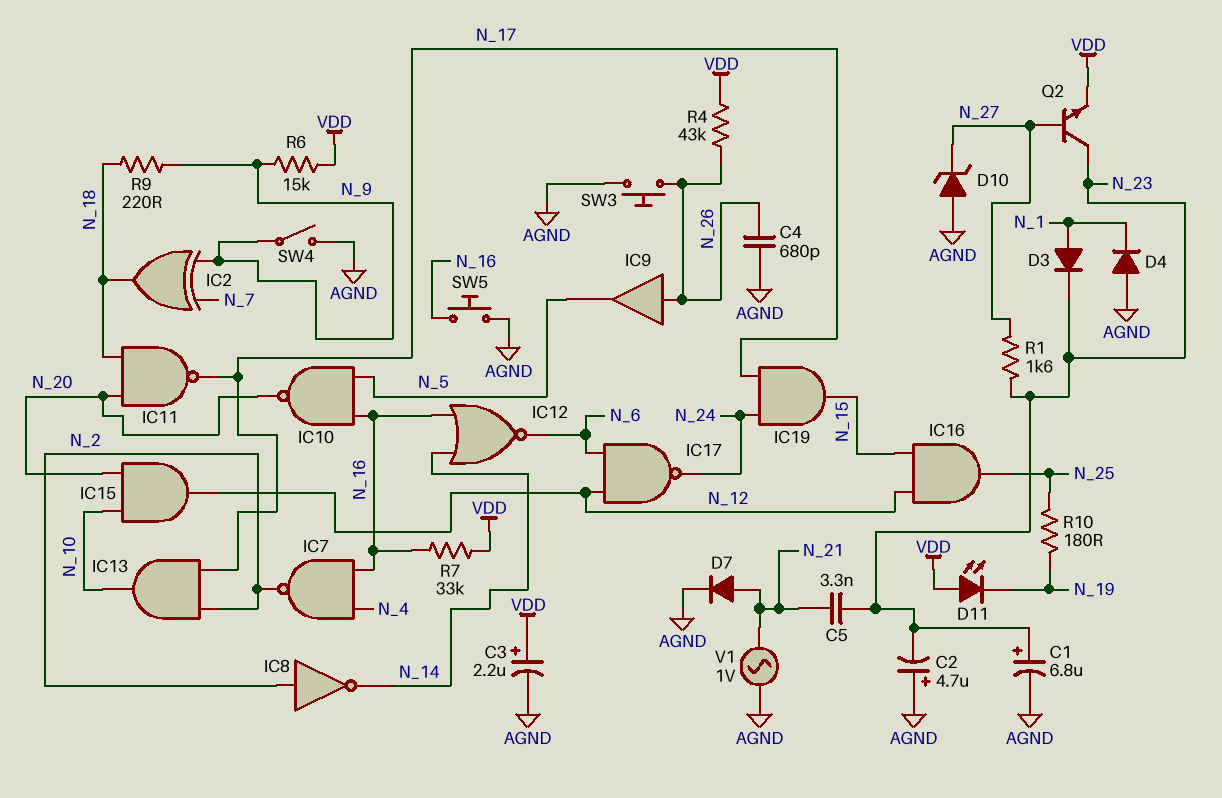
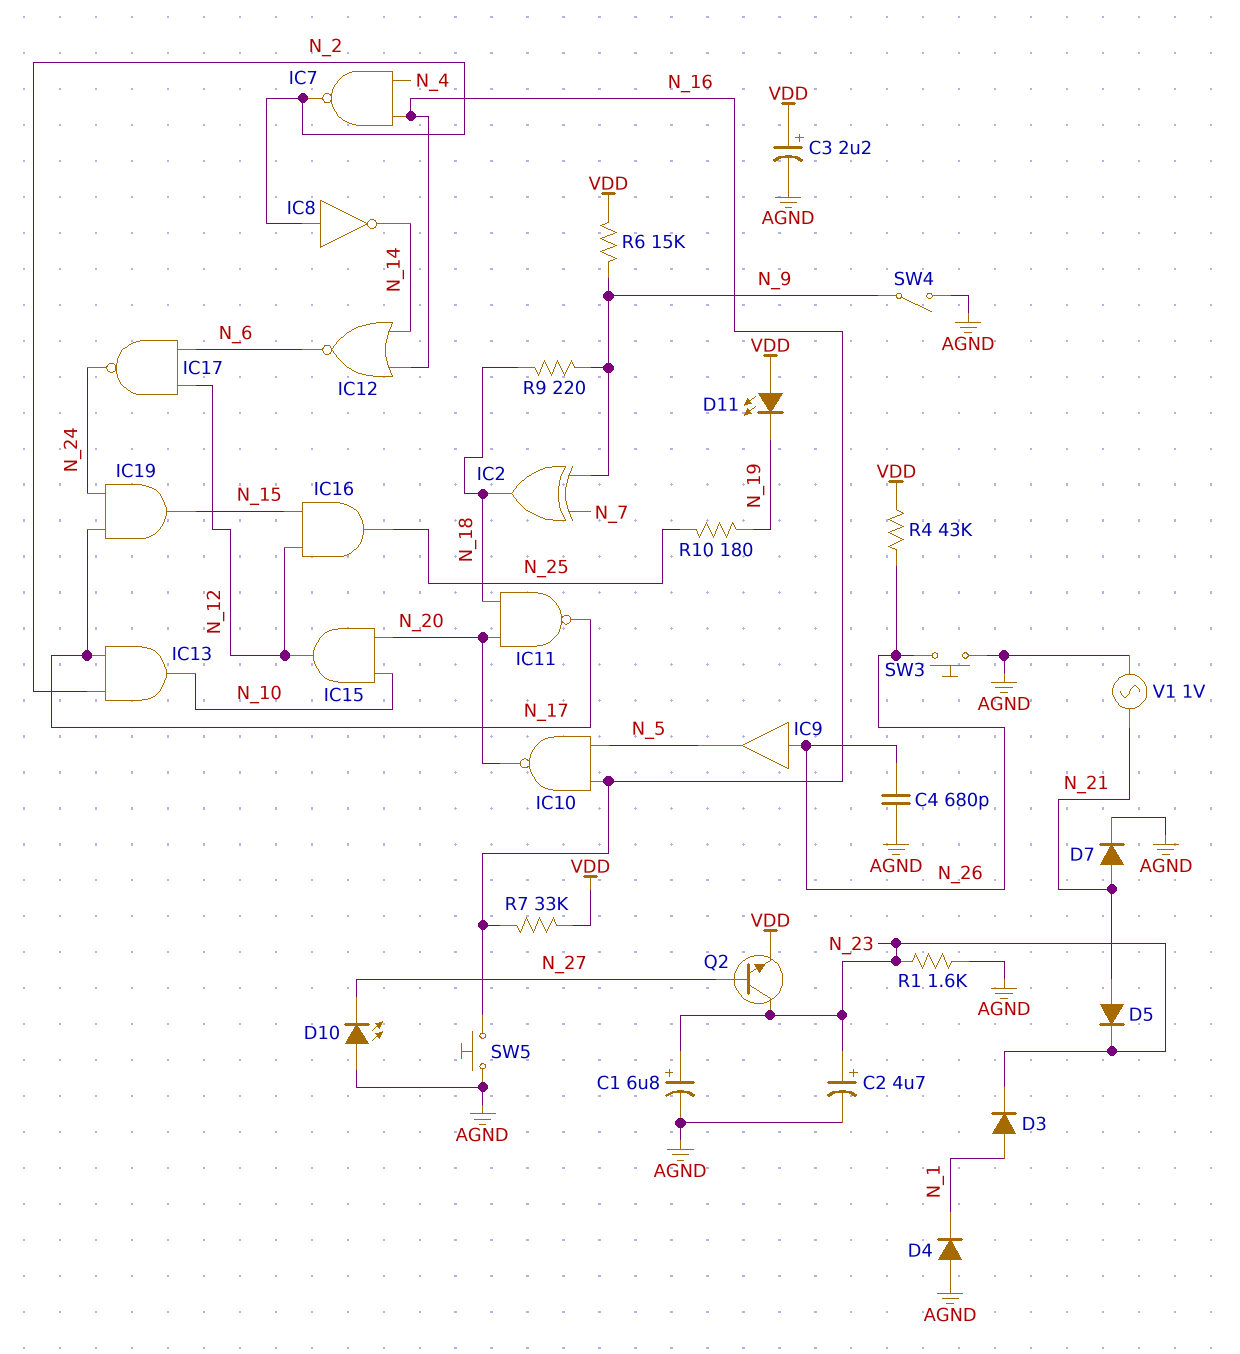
C2: 4.7uF (plus AGND, minus N_23) -> 4.7uF (plus N_23, minus AGND)
C5: 3.3nF (N_21, N_23) -> none
D5: none -> diode (A N_21, K N_23)
D10: zener (A AGND, K N_27) -> LED (A AGND, K N_27)
R1: 1.6k (N_23, N_27) -> 1.6k (AGND, N_23)

